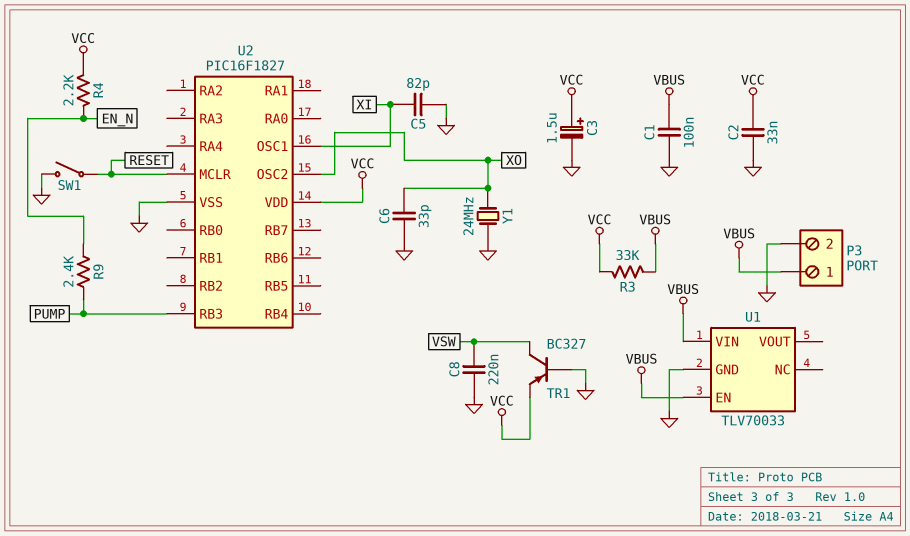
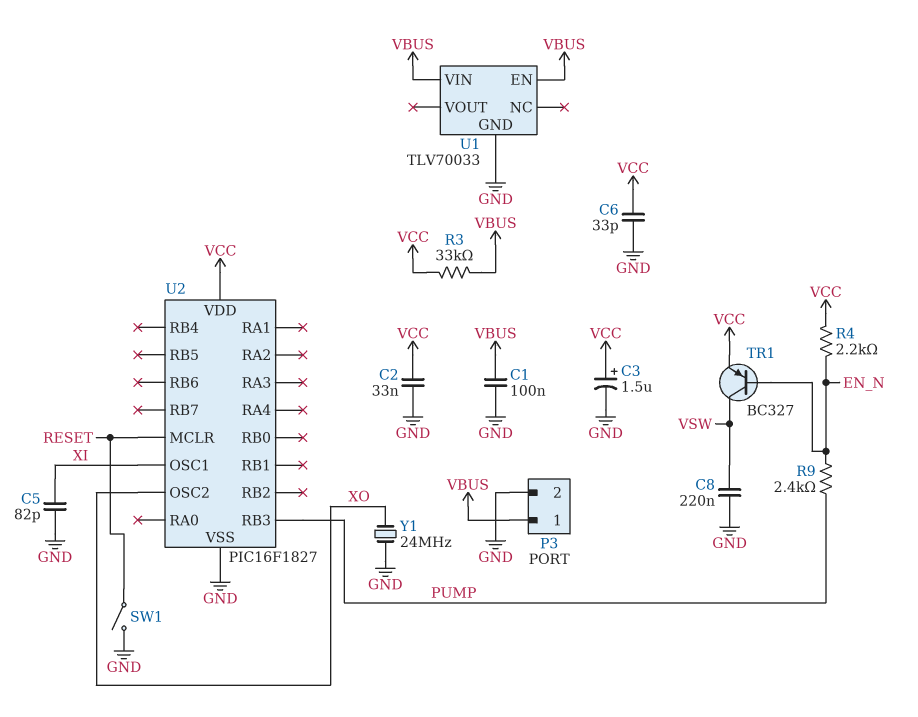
C6: 33pF (GND, XO) -> 33pF (GND, VCC)
TR1: PNP BC327 (B GND, C VSW, E VCC) -> PNP BC327 (B EN_N, C VSW, E VCC)

